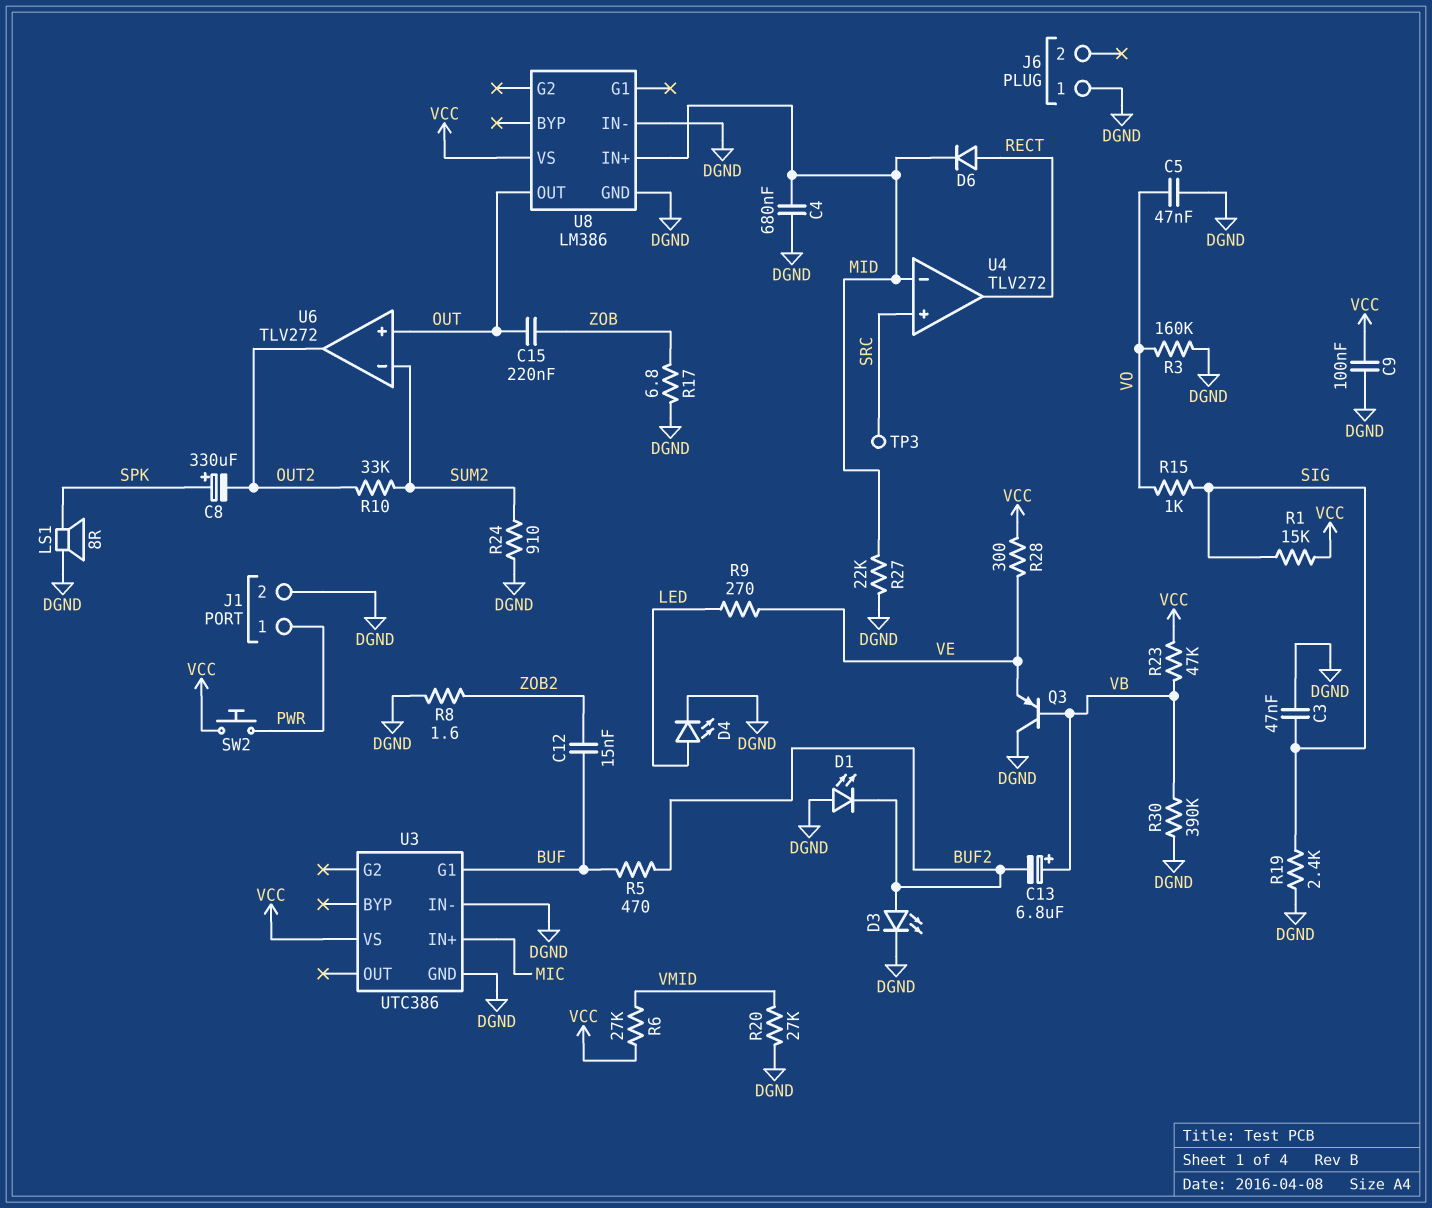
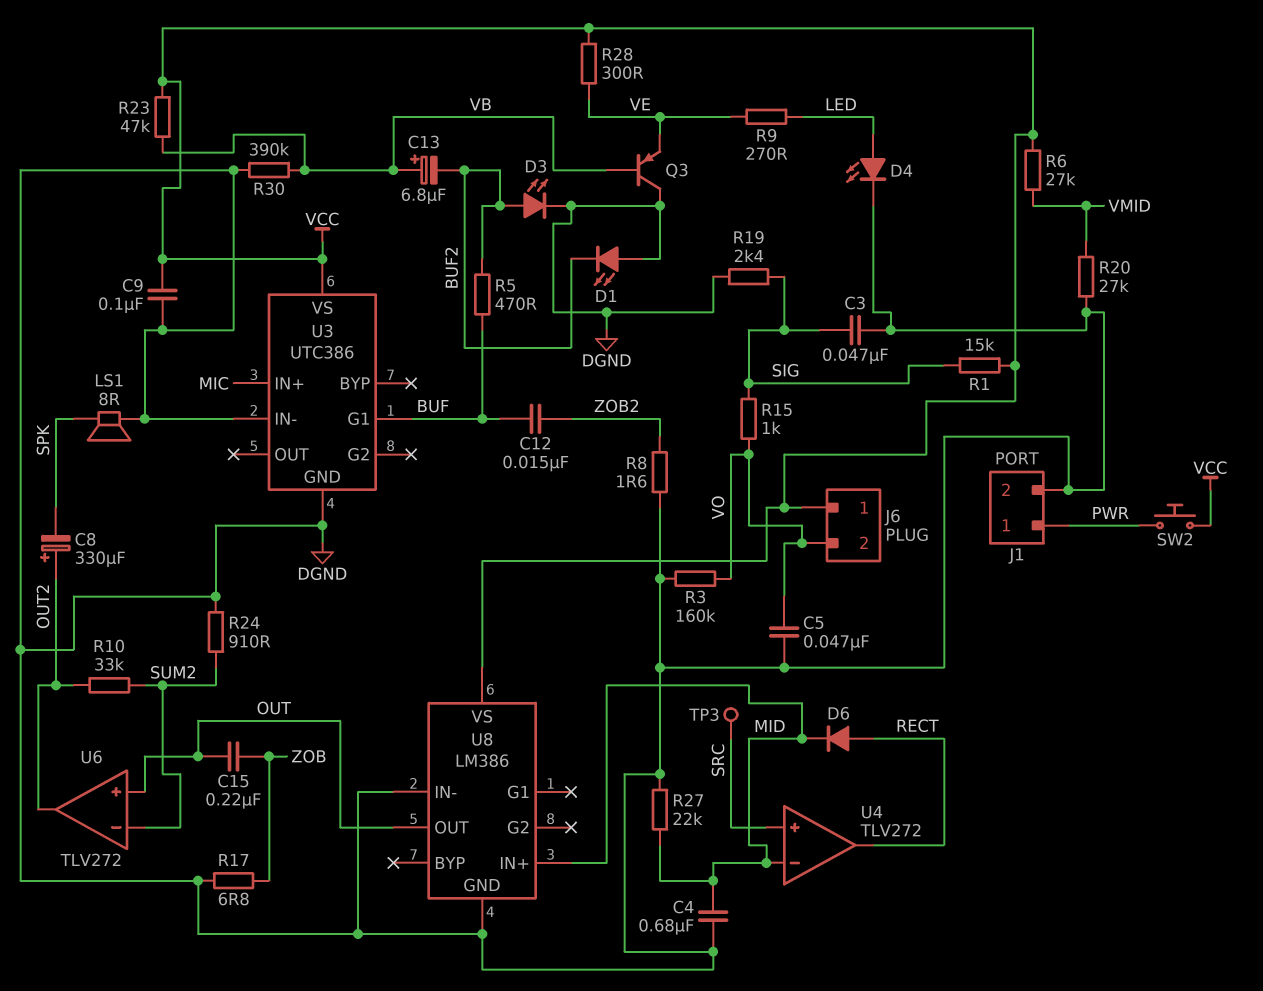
C8: 330uF (plus SPK, minus OUT2) -> 330uF (plus OUT2, minus SPK)
J6 pin 1: DGND -> VCC
J6 pin 2: none -> VO

